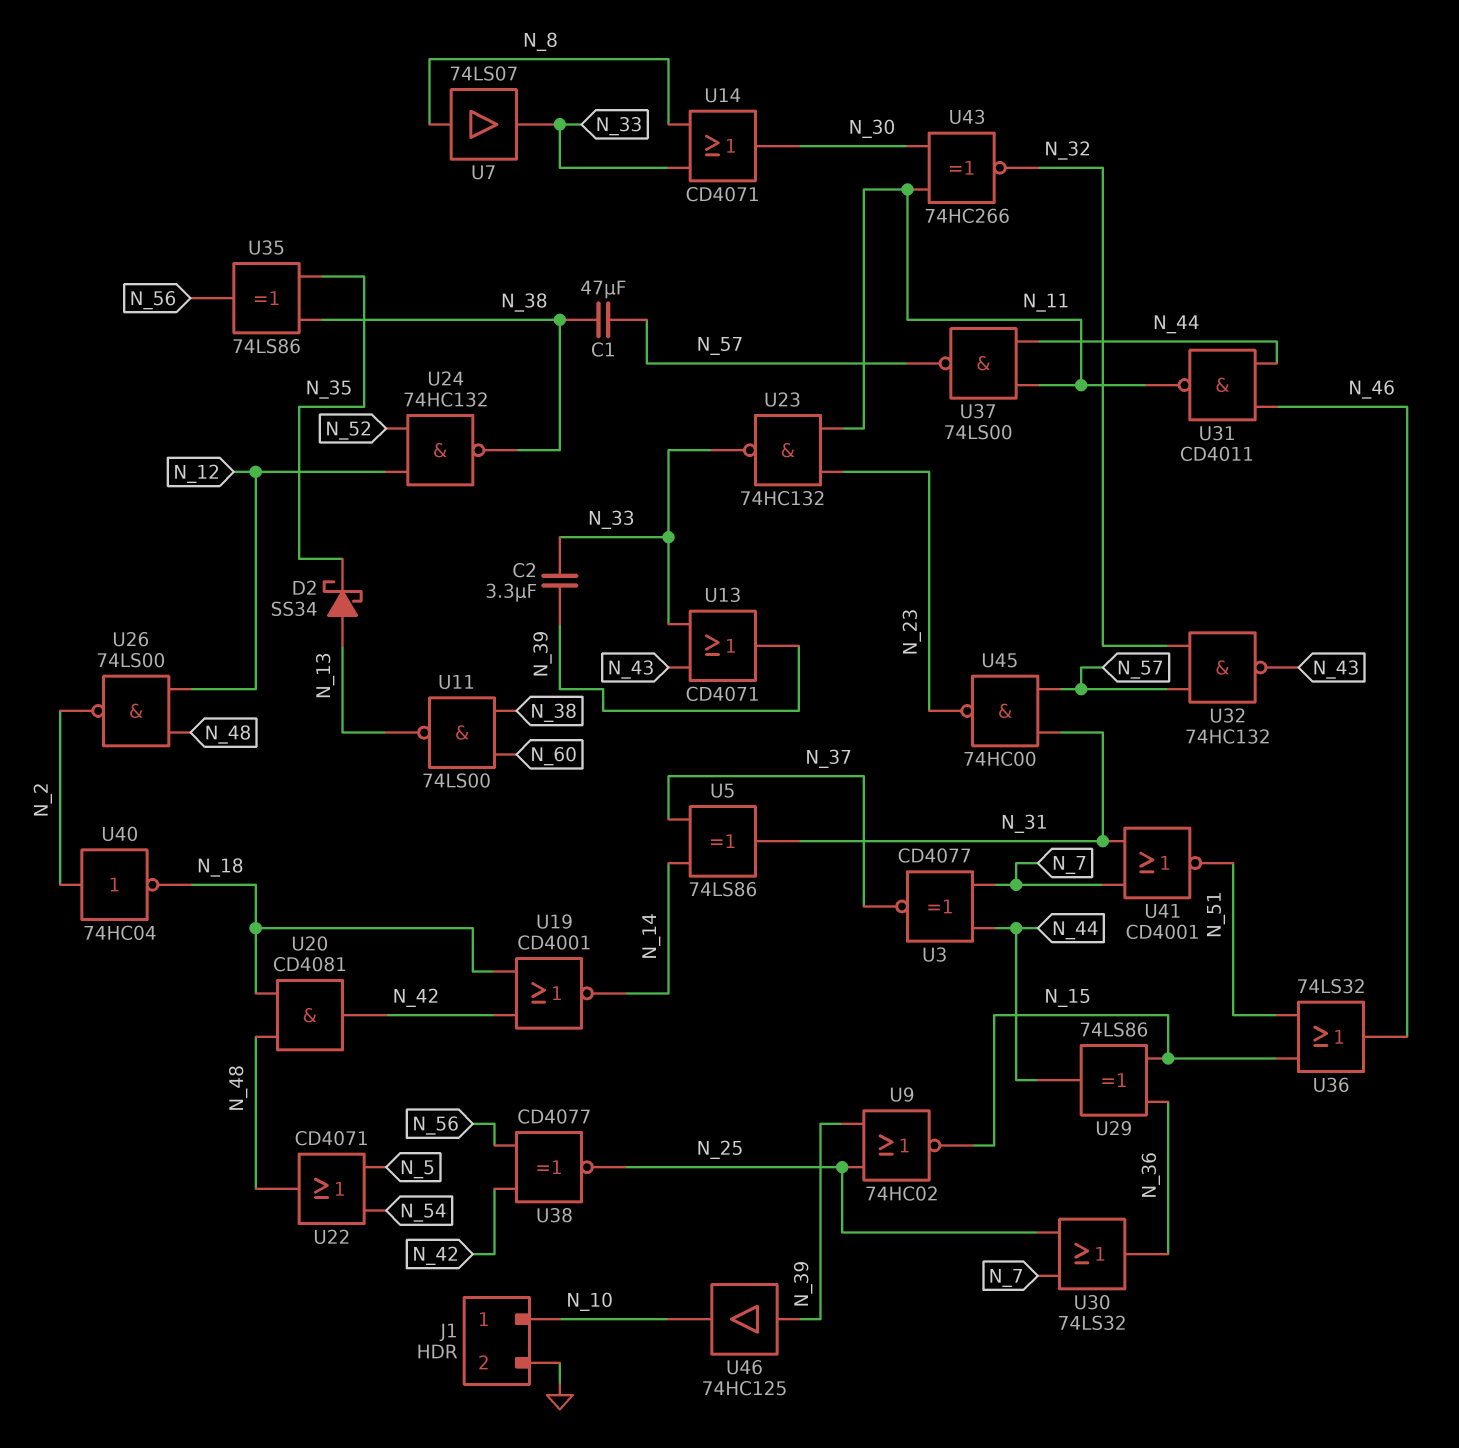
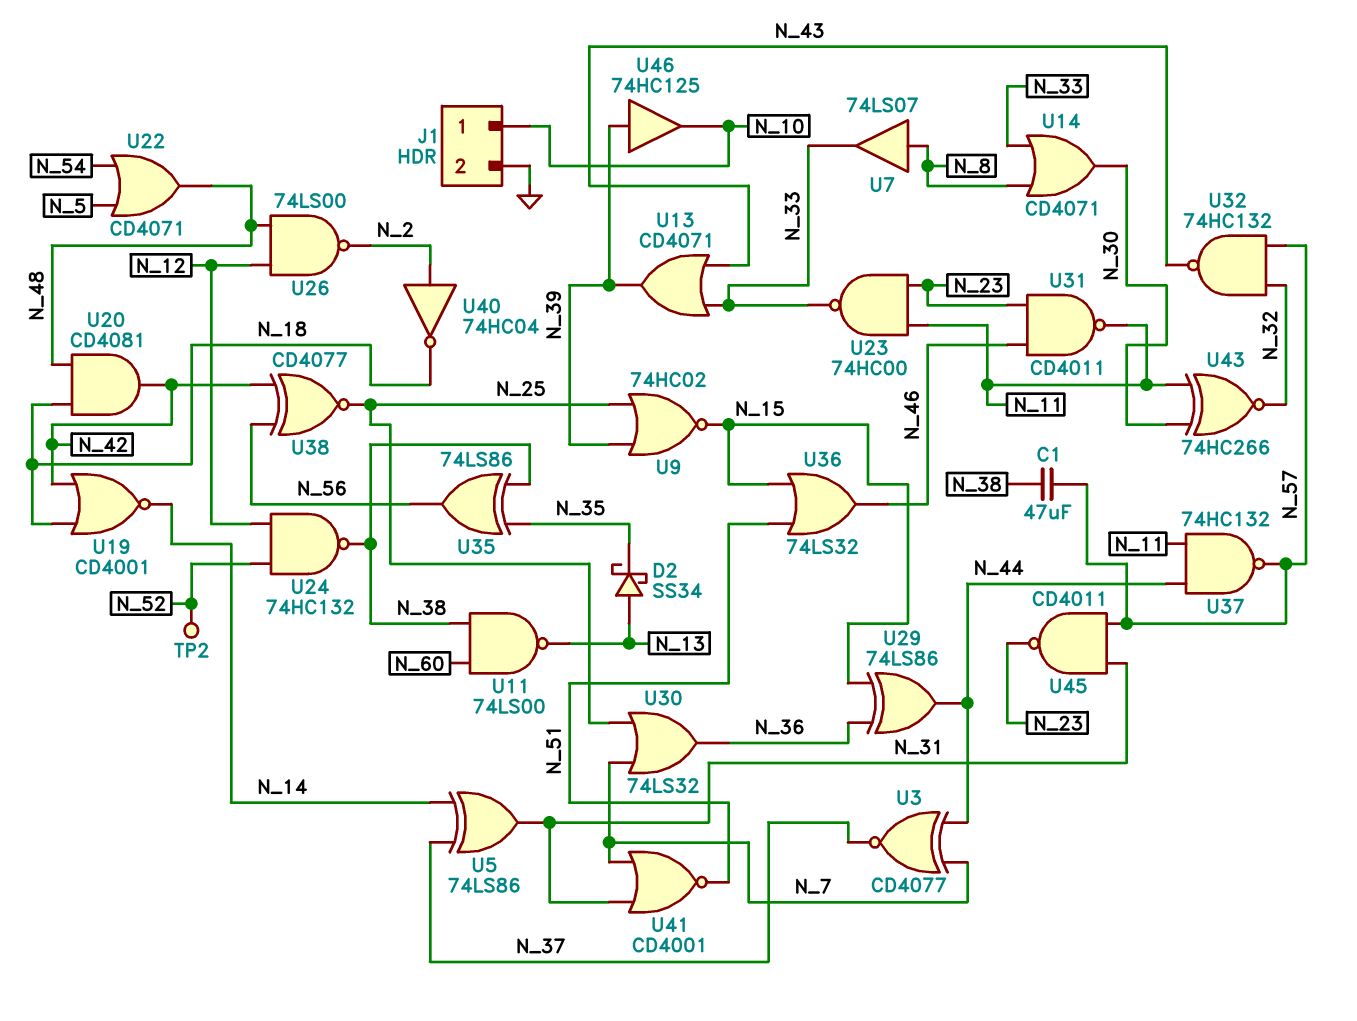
C2: 3.3uF (N_33, N_39) -> none
TP2: none -> test point (N_52)
U23: NAND 74HC132 (in N_11, in N_23, out N_33) -> NAND 74HC00 (in N_11, in N_23, out N_33)
U31: NAND CD4011 (in N_44, in N_46, out N_11) -> NAND CD4011 (in N_23, in N_46, out N_11)
U37: NAND 74LS00 (in N_11, in N_44, out N_57) -> NAND 74HC132 (in N_11, in N_44, out N_57)
U45: NAND 74HC00 (in N_31, in N_57, out N_23) -> NAND CD4011 (in N_31, in N_57, out N_23)

